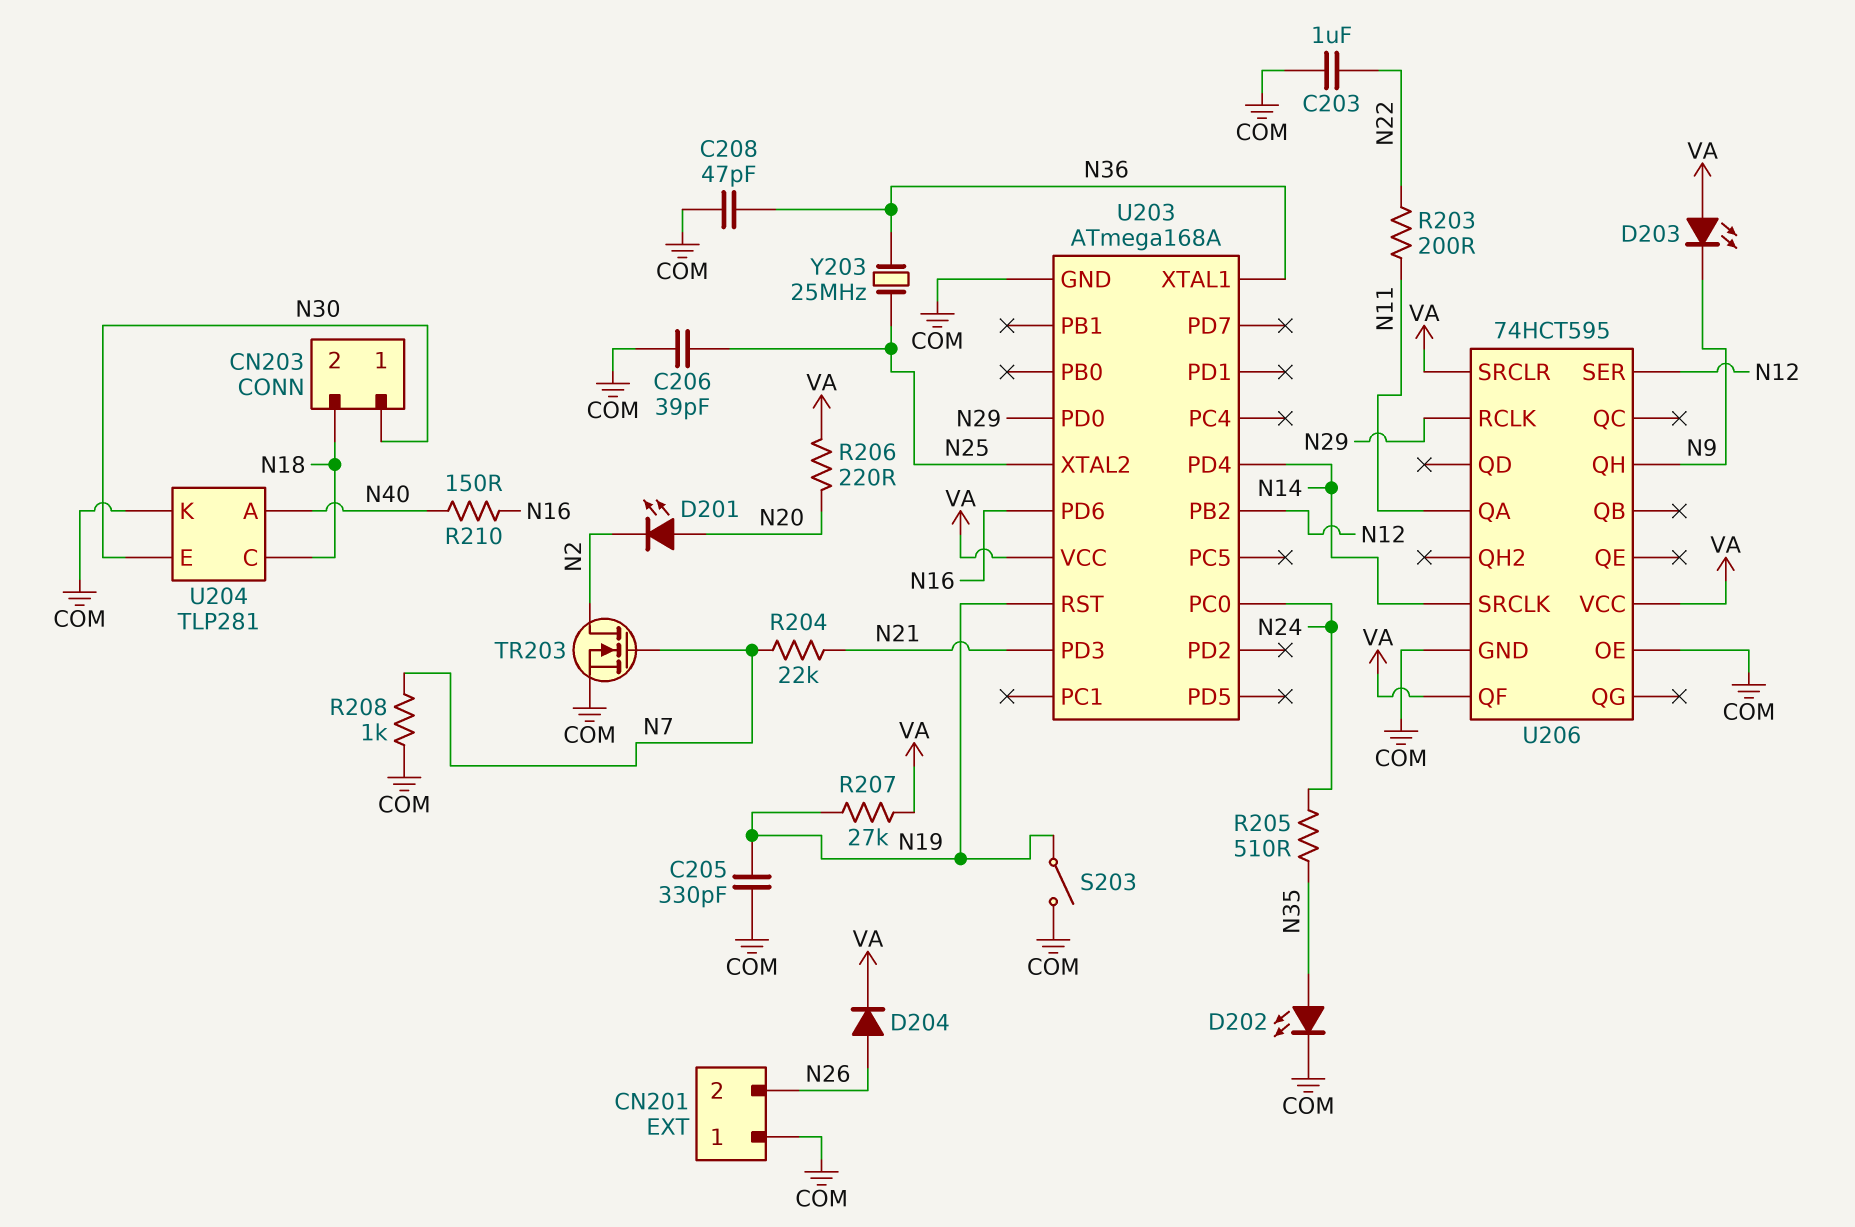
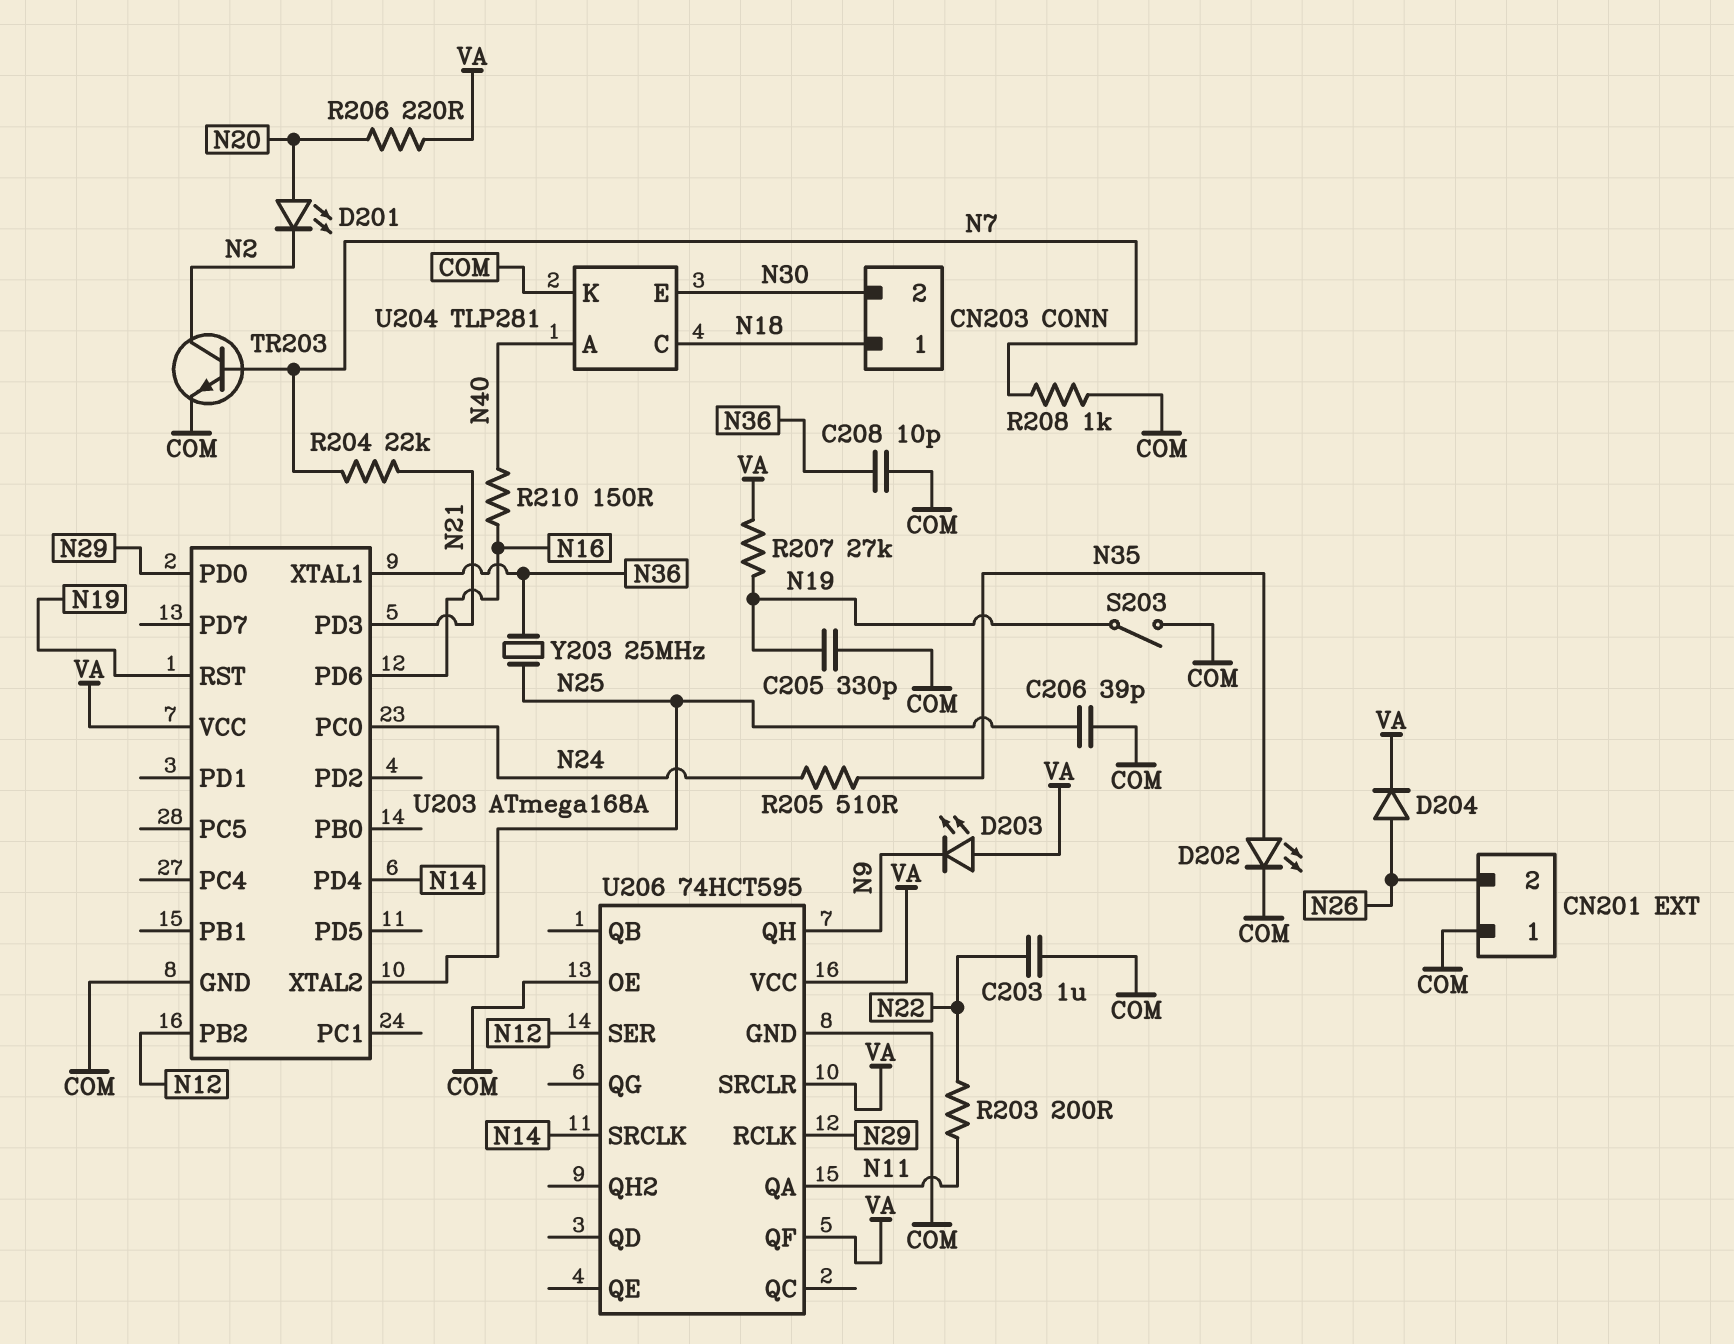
C208: 47pF (COM, N36) -> 10pF (COM, N36)
CN203 pin 1: N30 -> N18
CN203 pin 2: N18 -> N30
TR203: NMOS (G N7, D N2, S COM) -> NPN (B N7, C N2, E COM)

